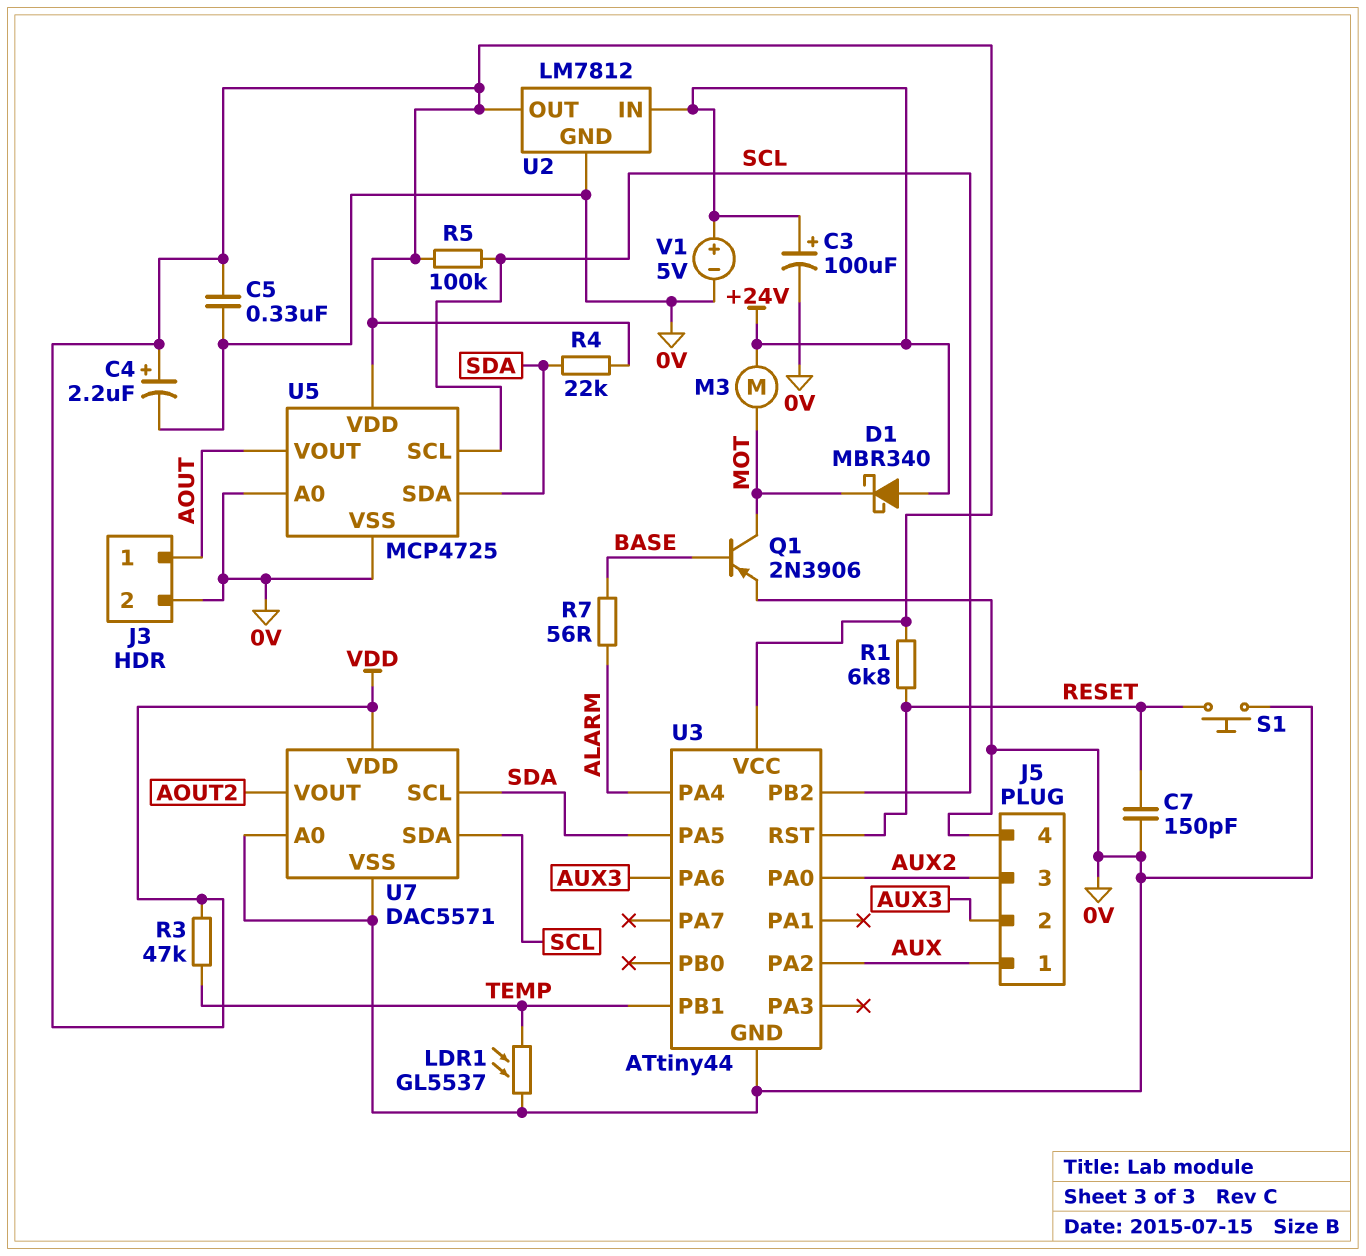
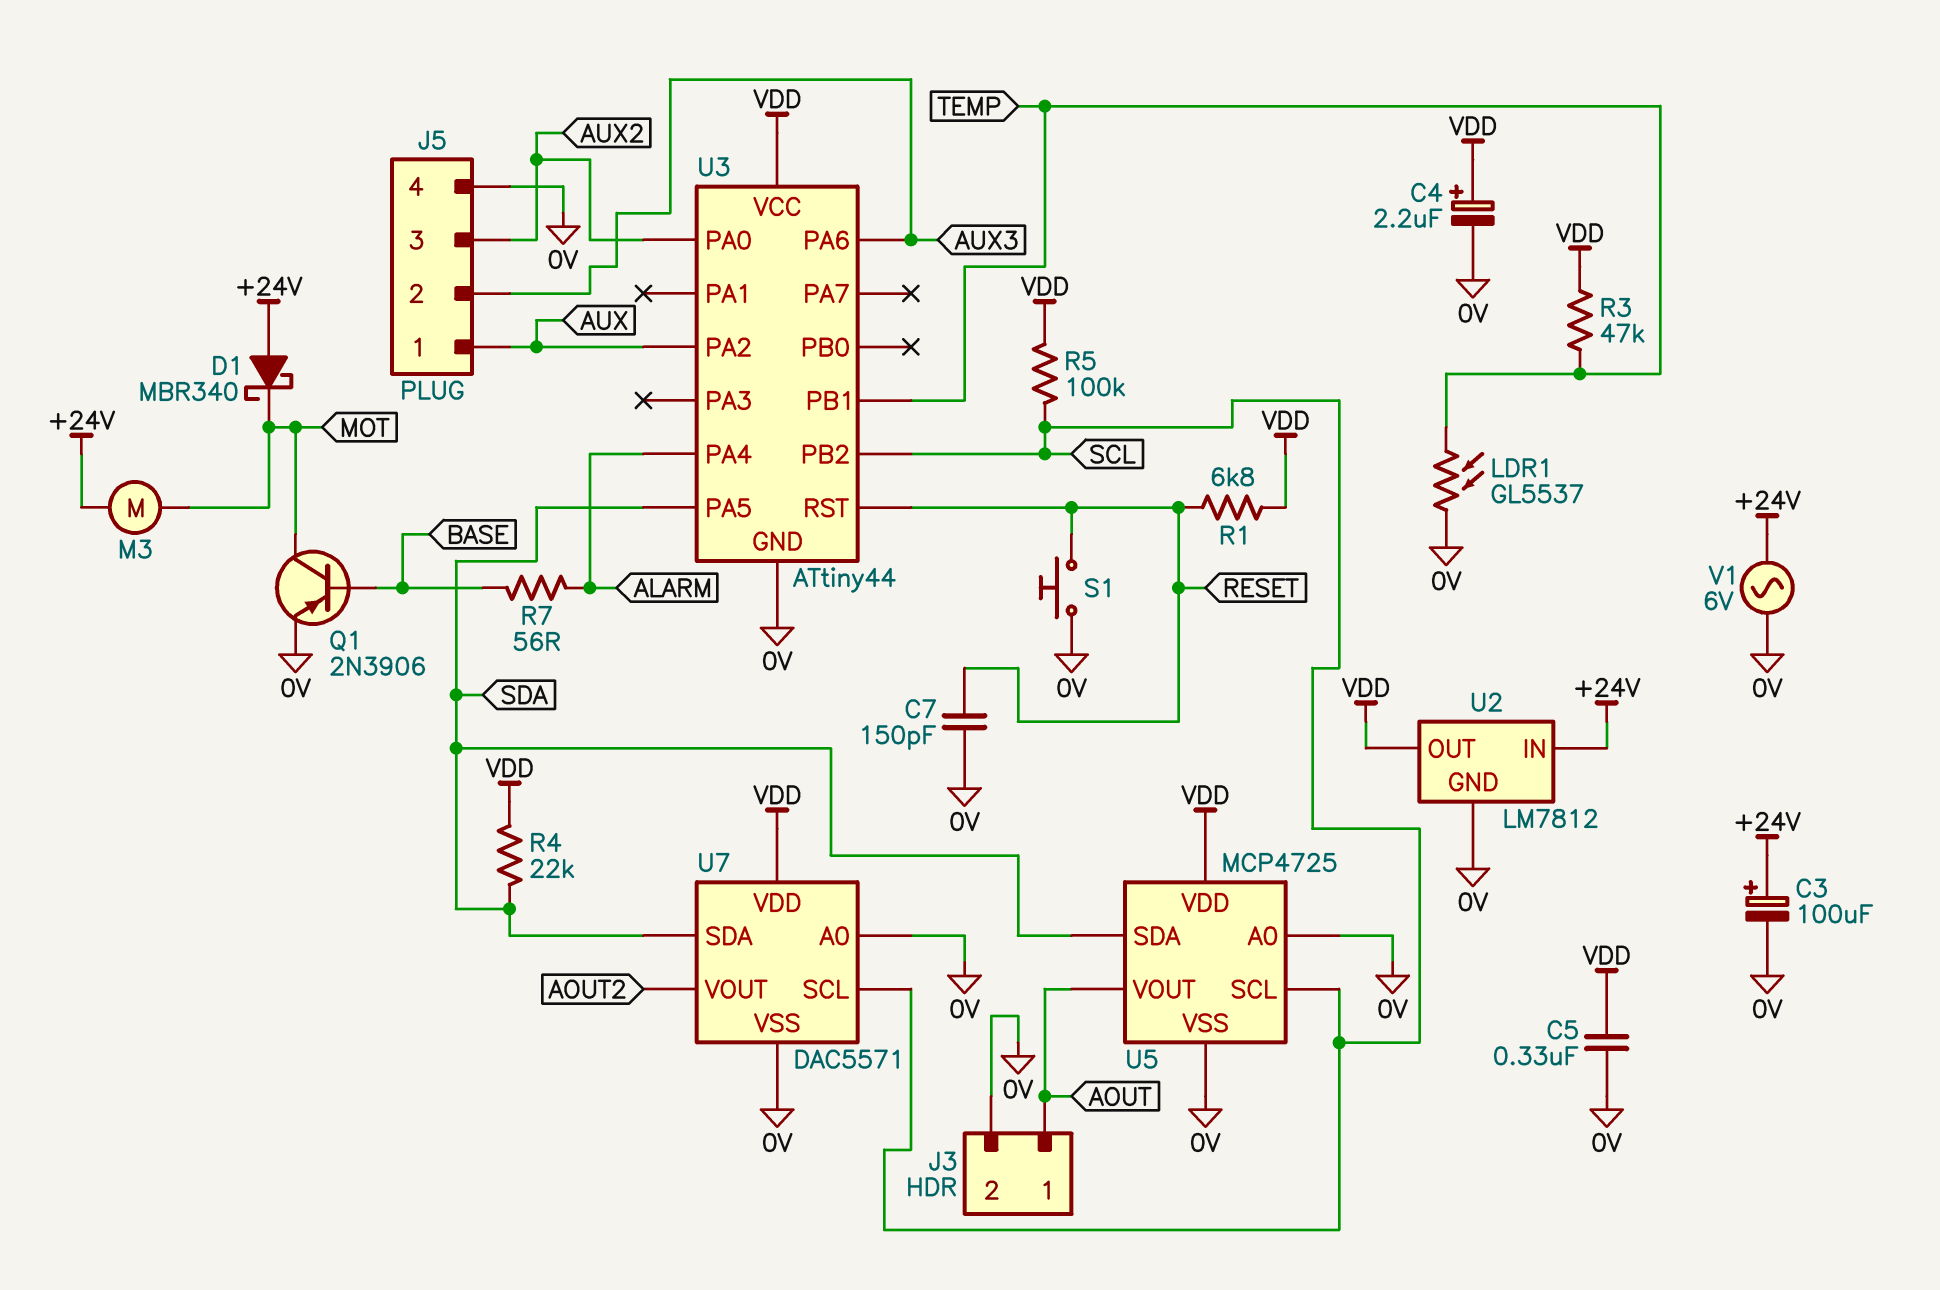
U7 pin SCL: SDA -> SCL
U7 pin SDA: SCL -> SDA
V1: 5V (plus +24V, minus 0V) -> AC 6V (+24V, 0V)

